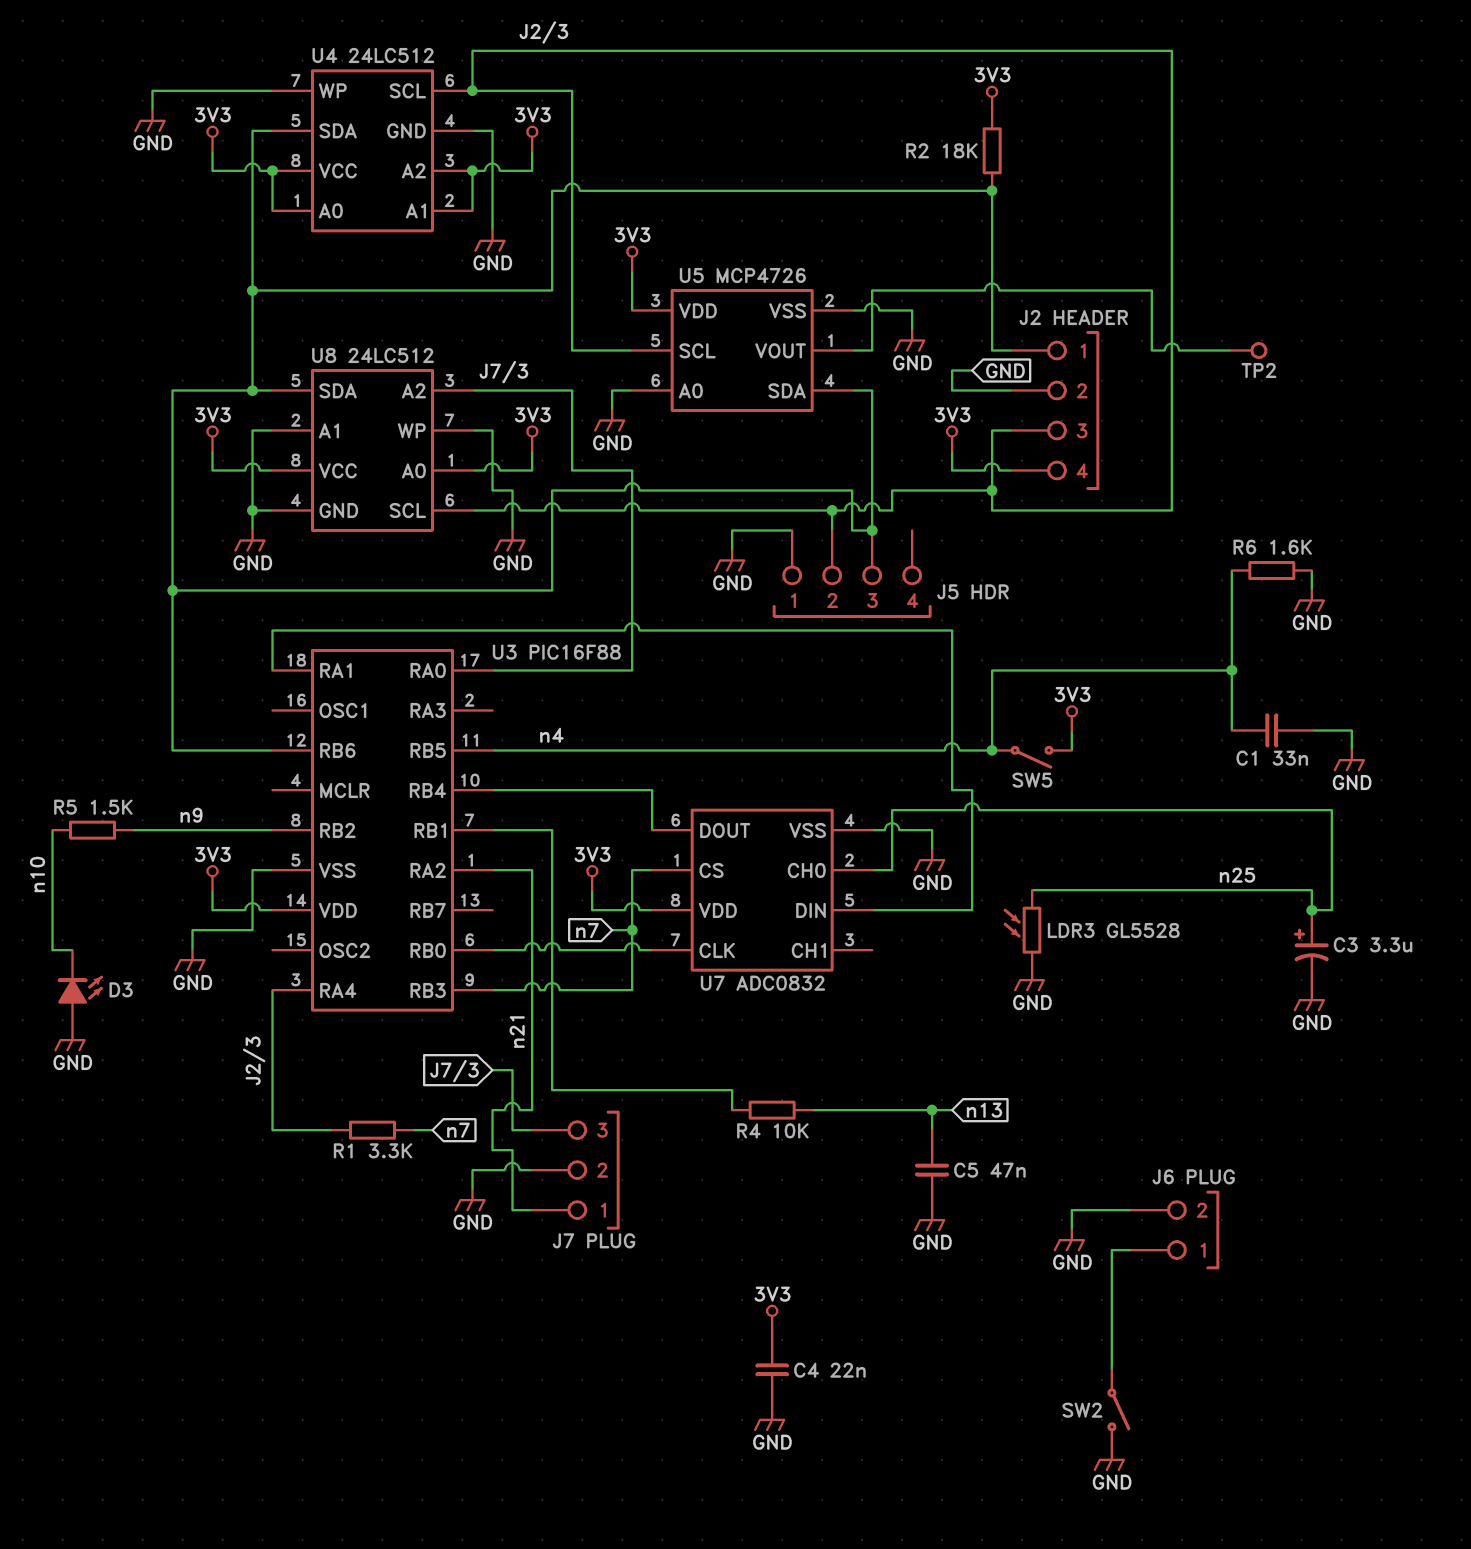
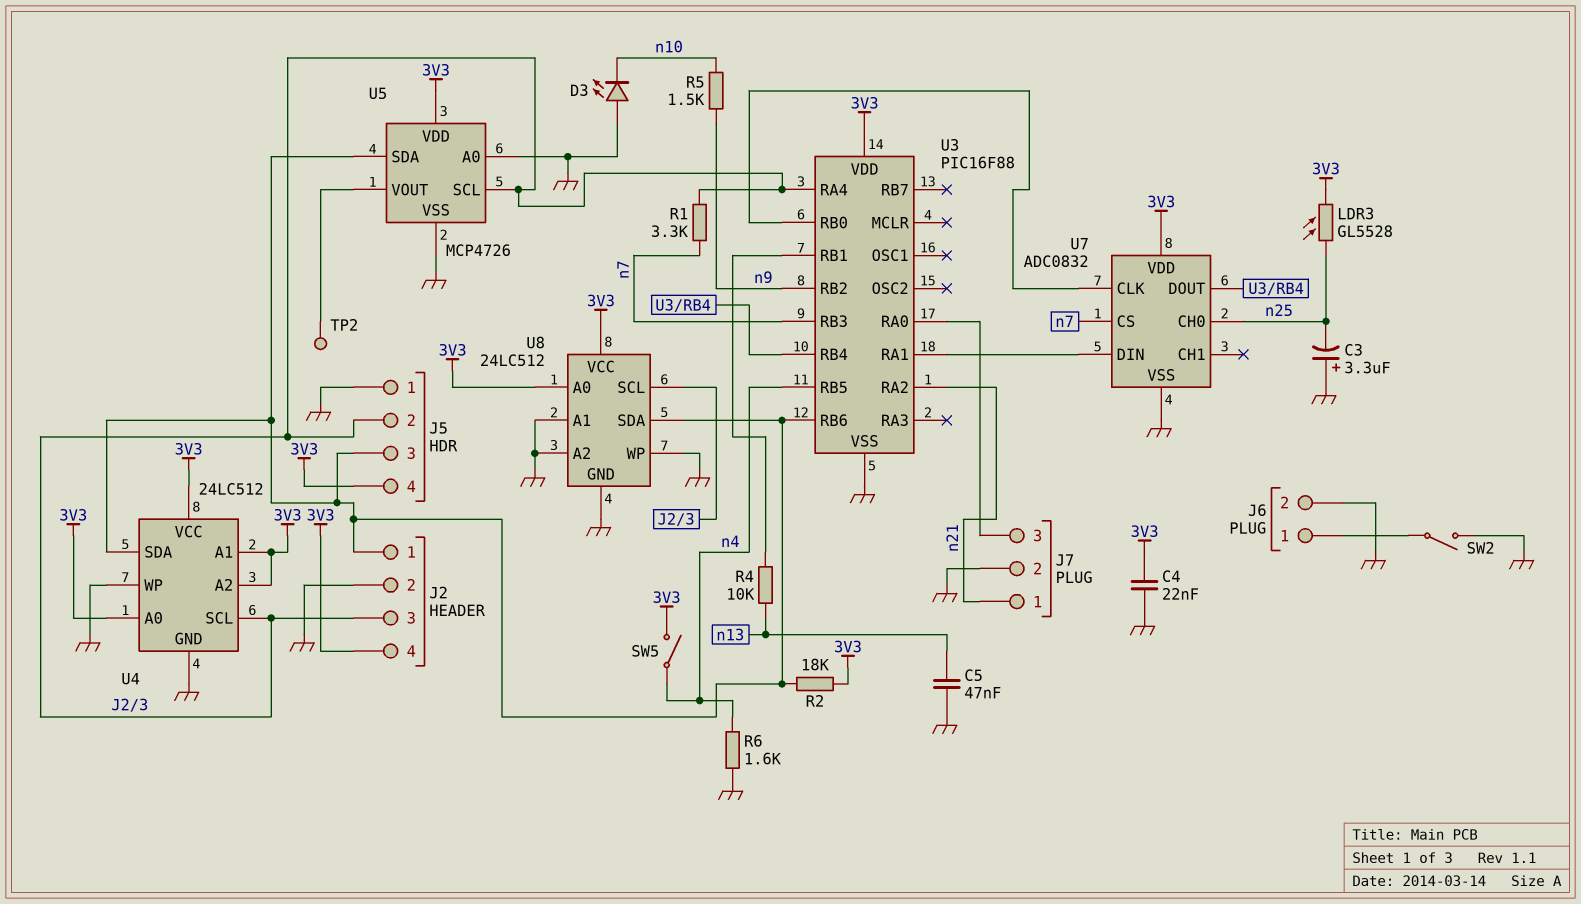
C1: 33nF (GND, n4) -> none
C3: 3.3uF (plus n25, minus GND) -> 3.3uF (plus GND, minus n25)
J5 pin 4: none -> 3V3
LDR3: GL5528 (GND, n25) -> GL5528 (3V3, n25)
U8 pin A2: J7/3 -> GND

